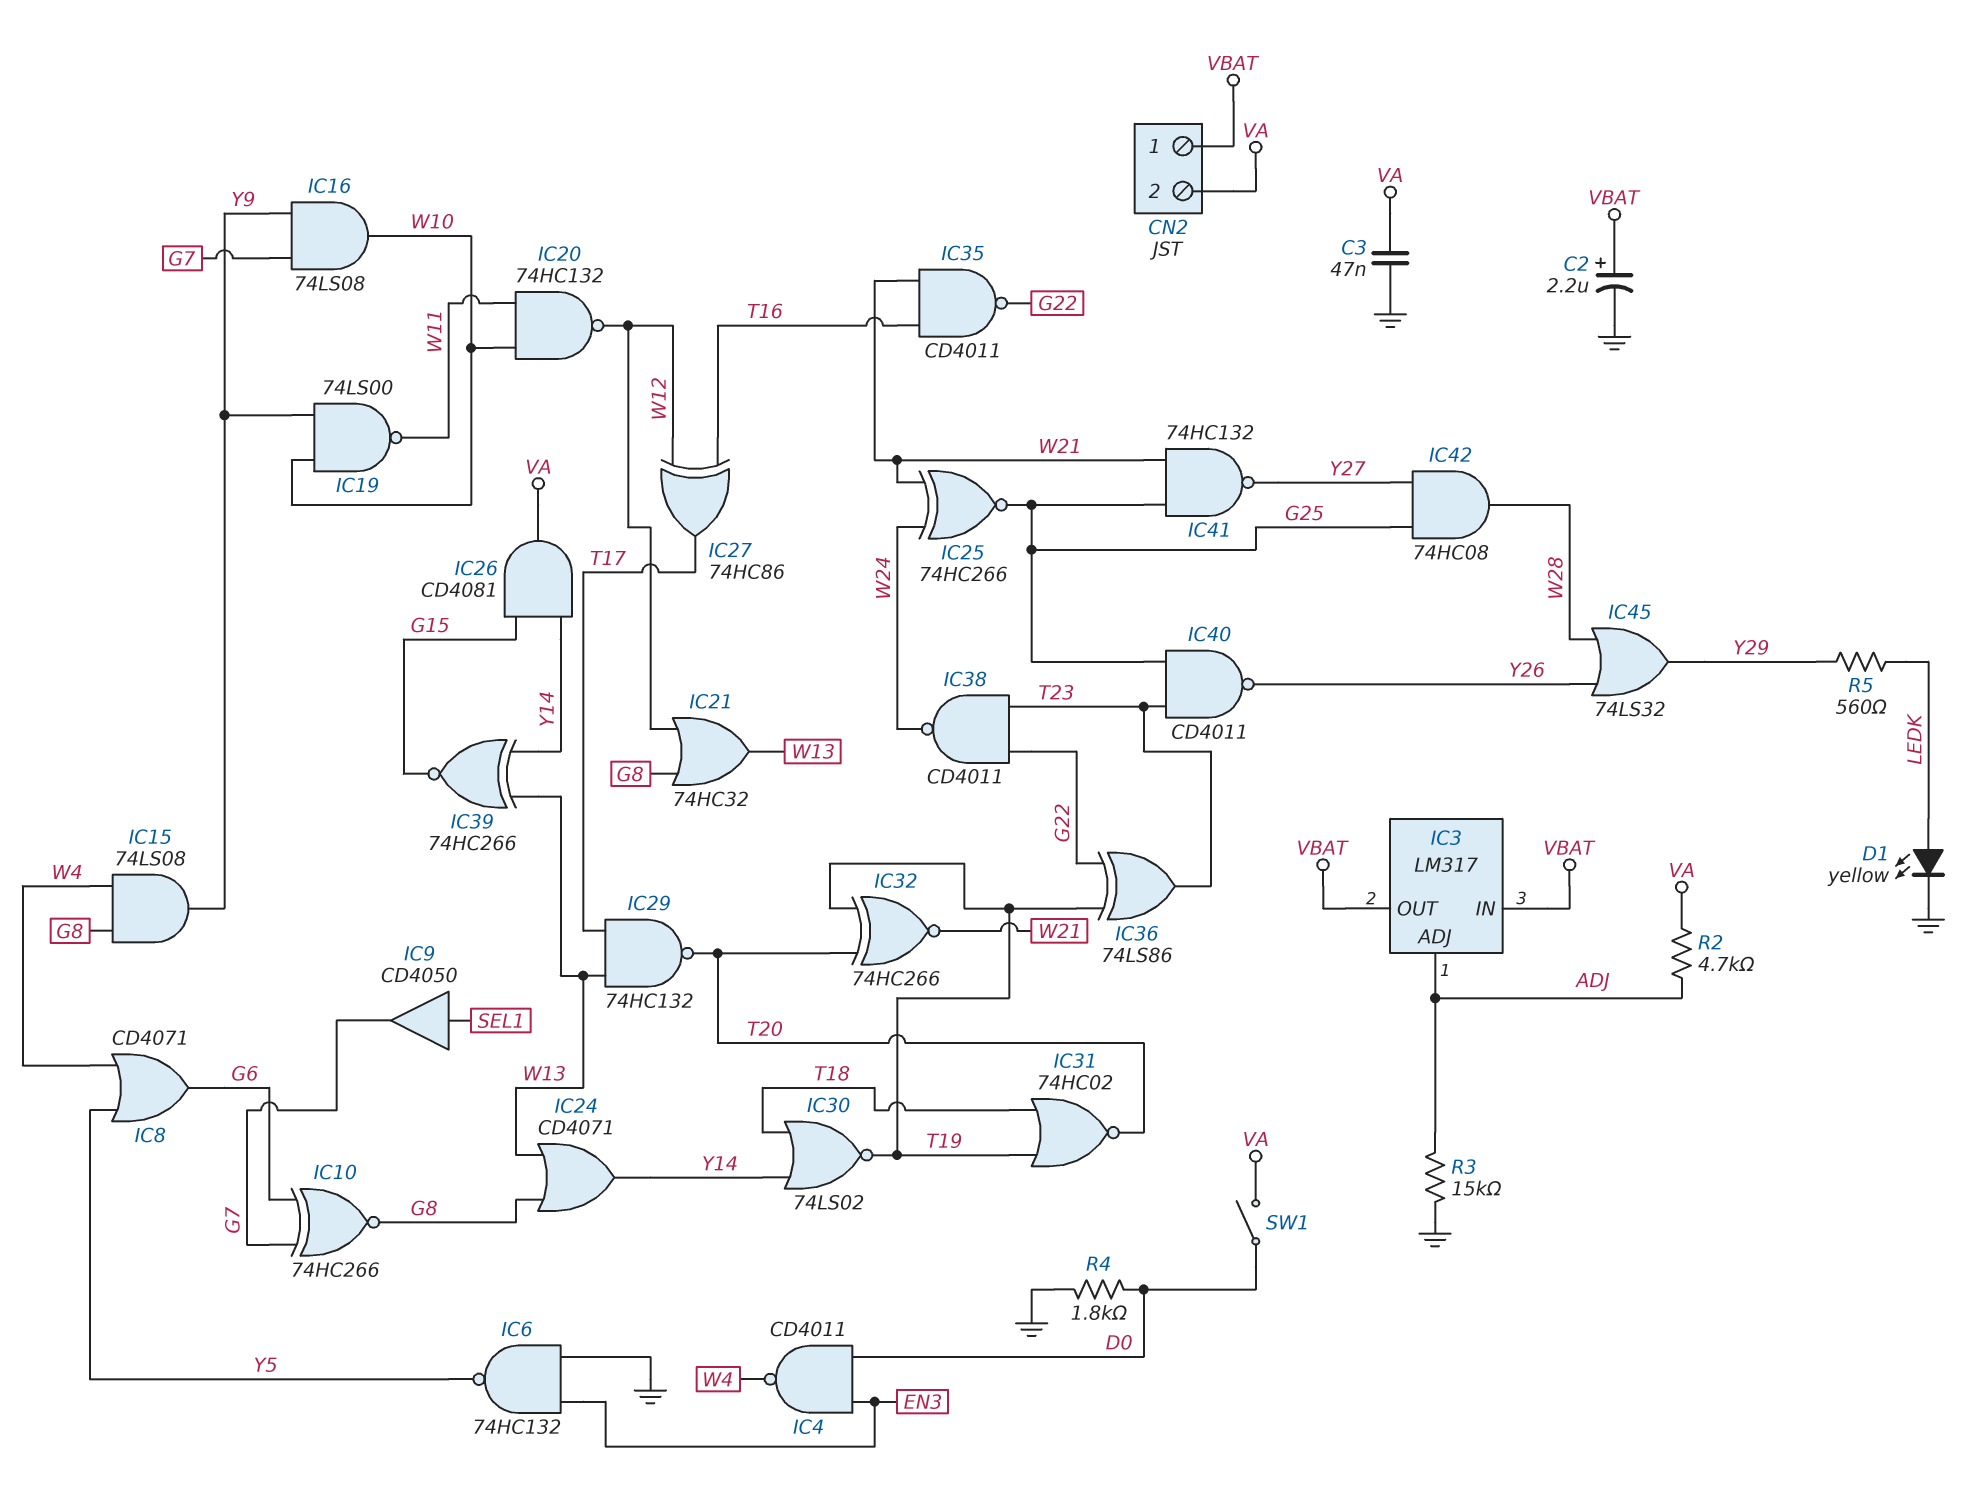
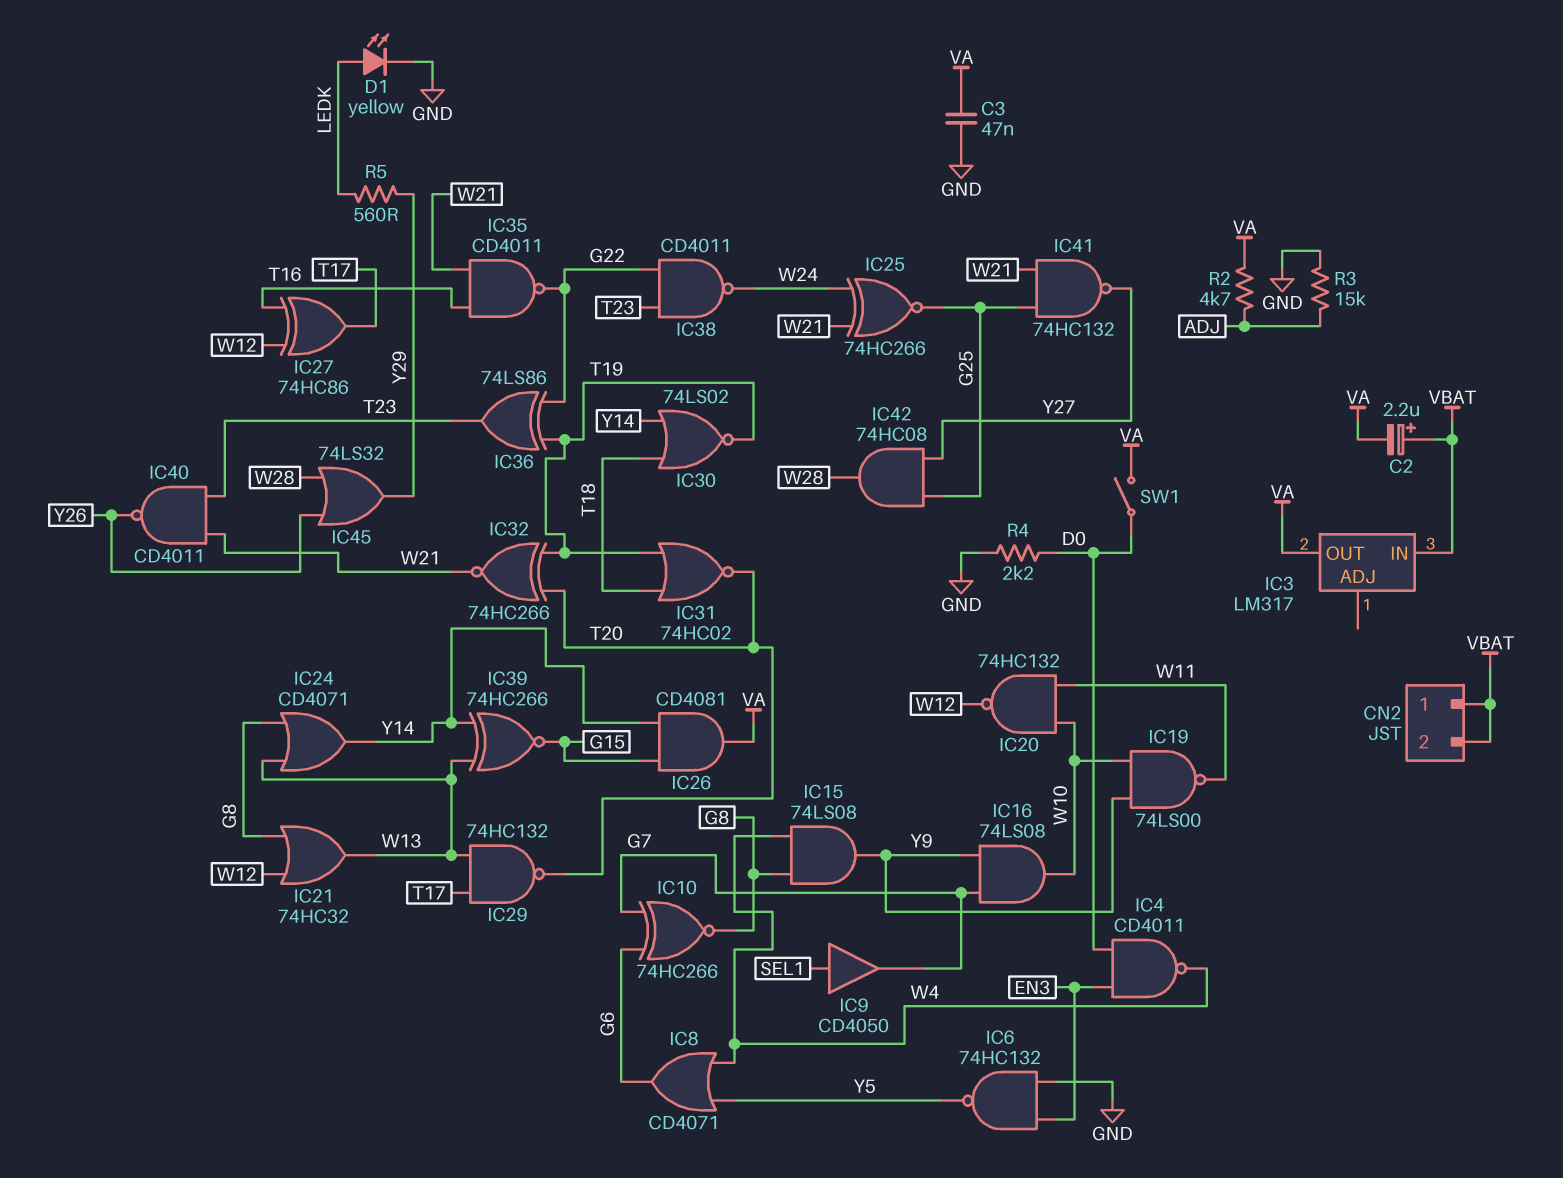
C2: 2.2uF (plus VBAT, minus GND) -> 2.2uF (plus VBAT, minus VA)
CN2 pin 2: VA -> VBAT
IC3 pin ADJ: ADJ -> none
IC3 pin OUT: VBAT -> VA
IC40: NAND CD4011 (in G25, in T23, out Y26) -> NAND CD4011 (in T23, in W21, out Y26)
R4: 1.8k (D0, GND) -> 2.2k (D0, GND)

